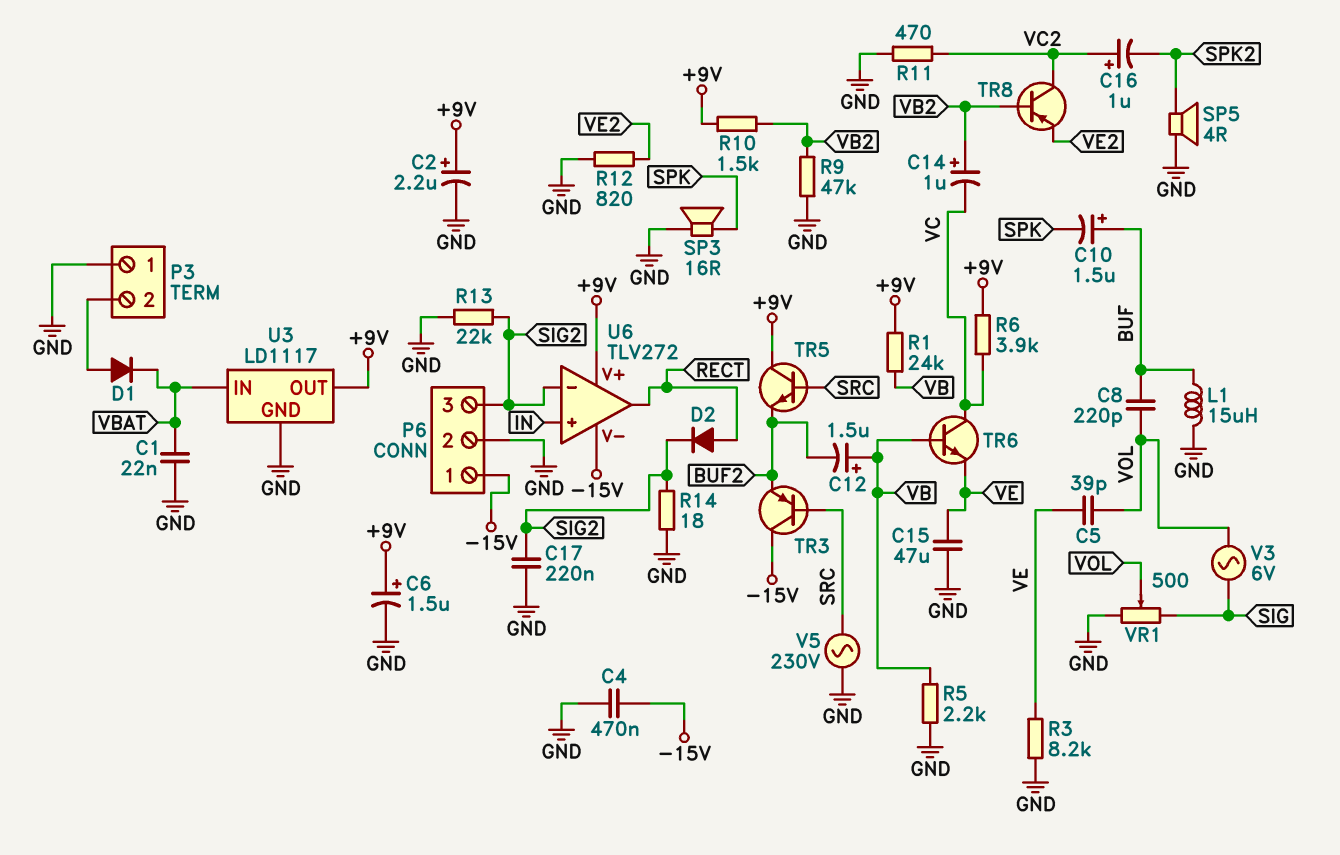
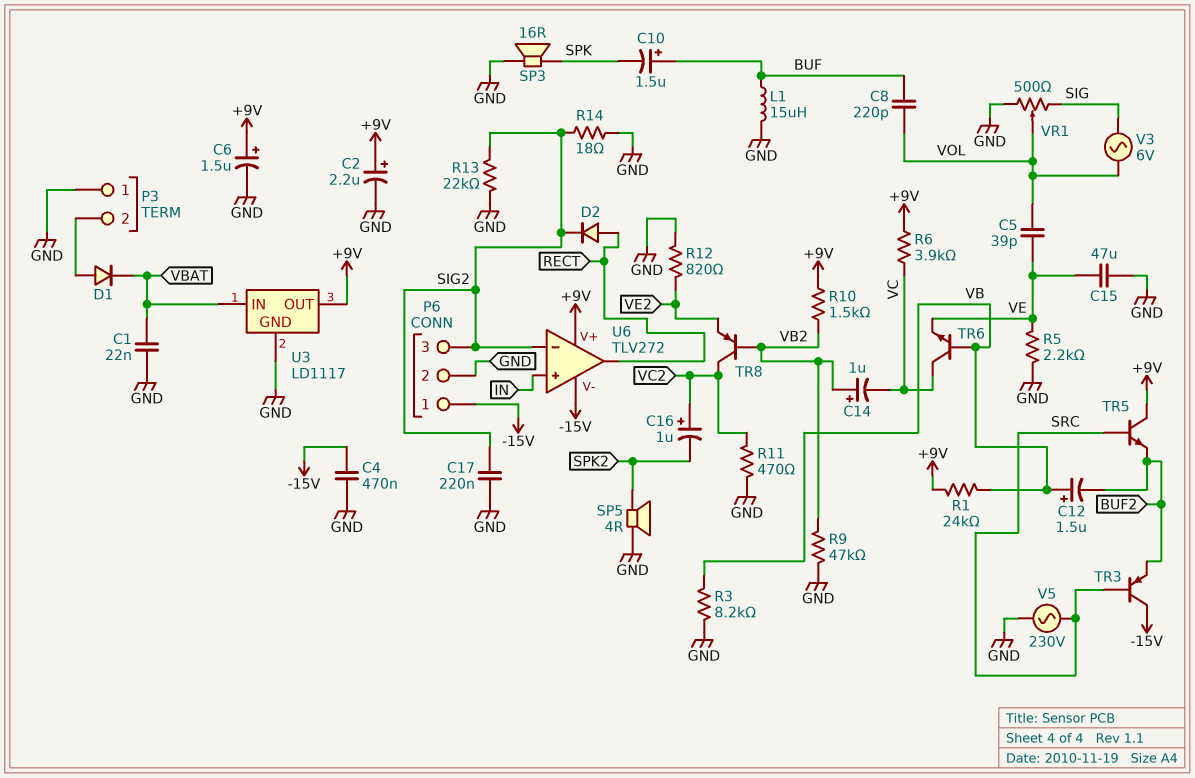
R3: 8.2k (GND, VE) -> 8.2k (GND, VB)
R5: 2.2k (GND, VB) -> 2.2k (GND, VE)

